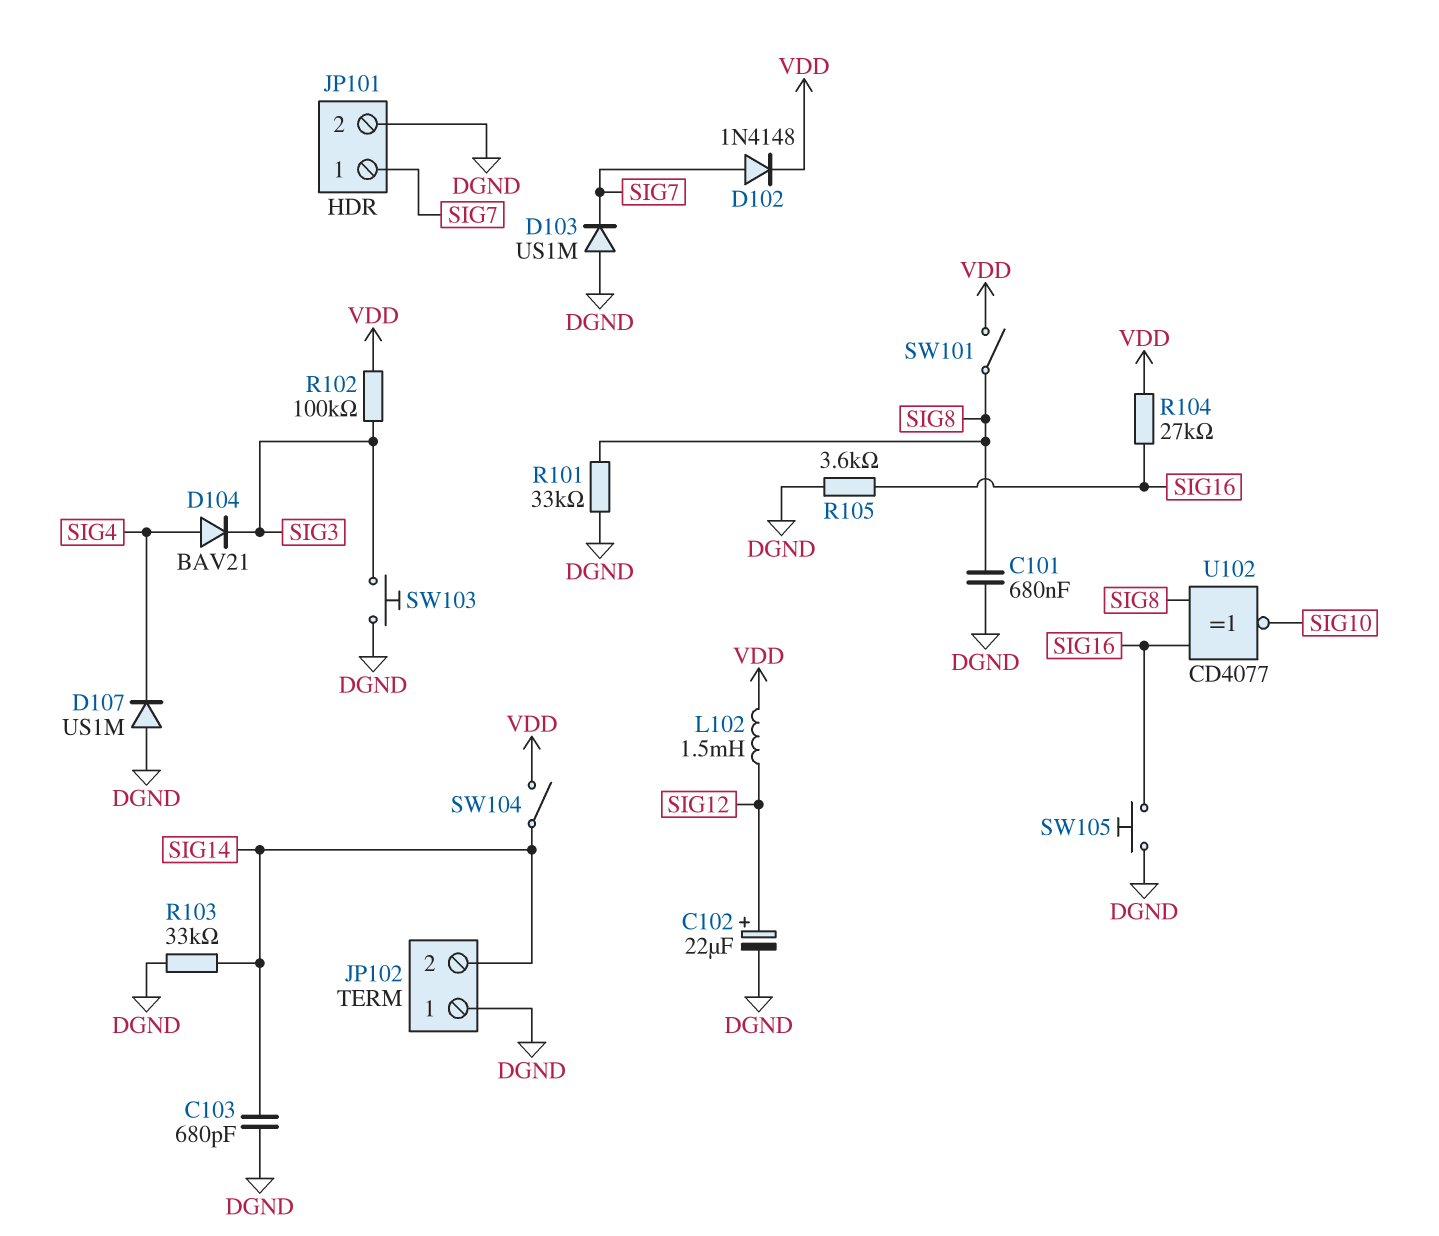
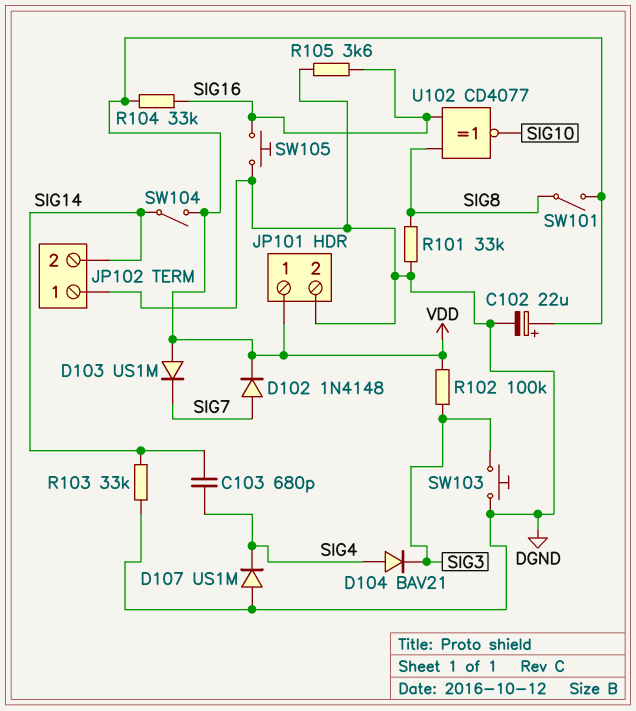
C101: 680nF (DGND, SIG8) -> none
C102: 22uF (plus SIG12, minus DGND) -> 22uF (plus VDD, minus DGND)
C103: 680pF (DGND, SIG14) -> 680pF (SIG4, SIG14)
D103: diode US1M (A DGND, K SIG7) -> diode US1M (A VDD, K SIG7)
JP101 pin 1: SIG7 -> VDD
L102: 1.5mH (SIG12, VDD) -> none
R104: 27k (SIG16, VDD) -> 33k (SIG16, VDD)

